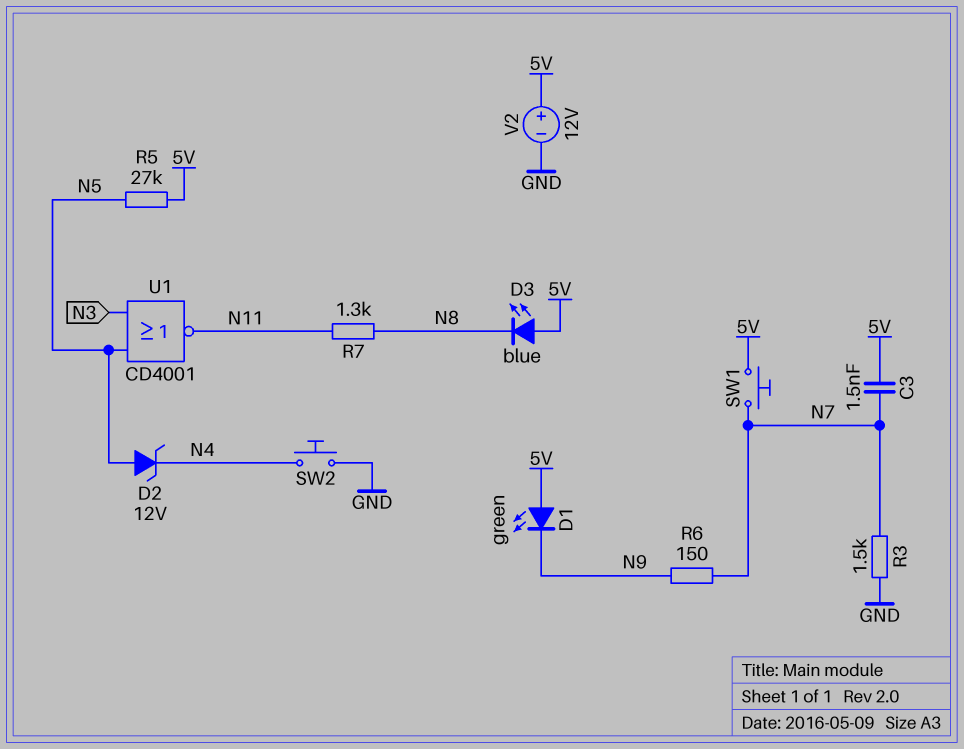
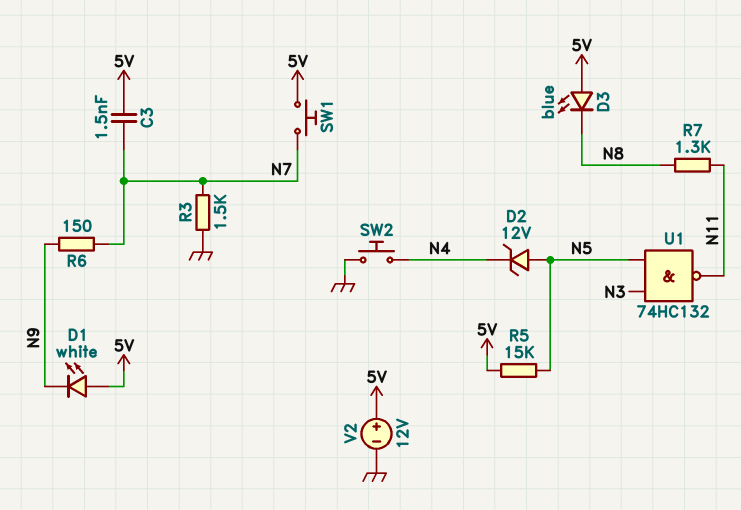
D1: LED green (A 5V, K N9) -> LED white (A 5V, K N9)
R5: 27k (5V, N5) -> 15k (5V, N5)
U1: NOR CD4001 (in N3, in N5, out N11) -> NAND 74HC132 (in N3, in N5, out N11)

